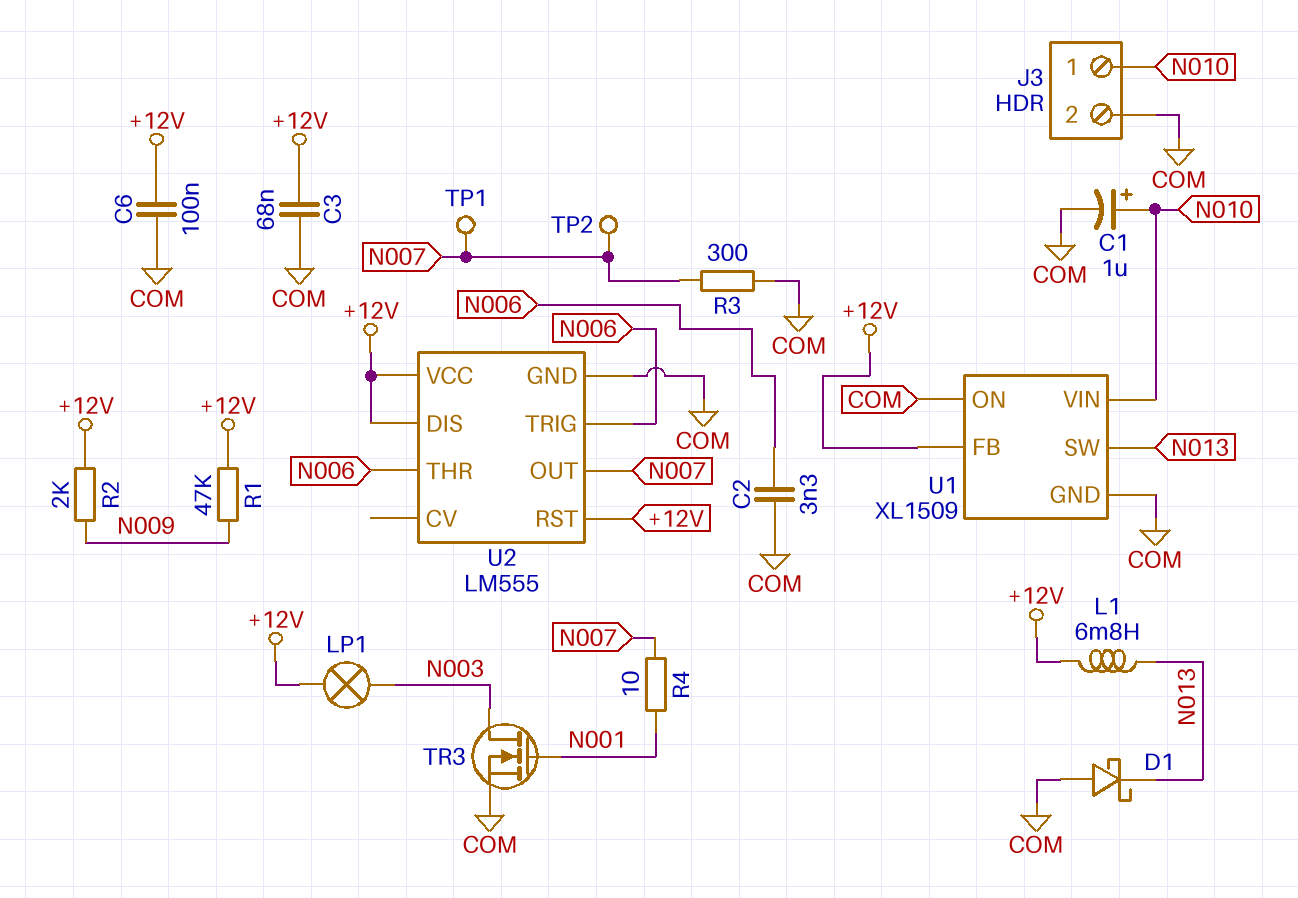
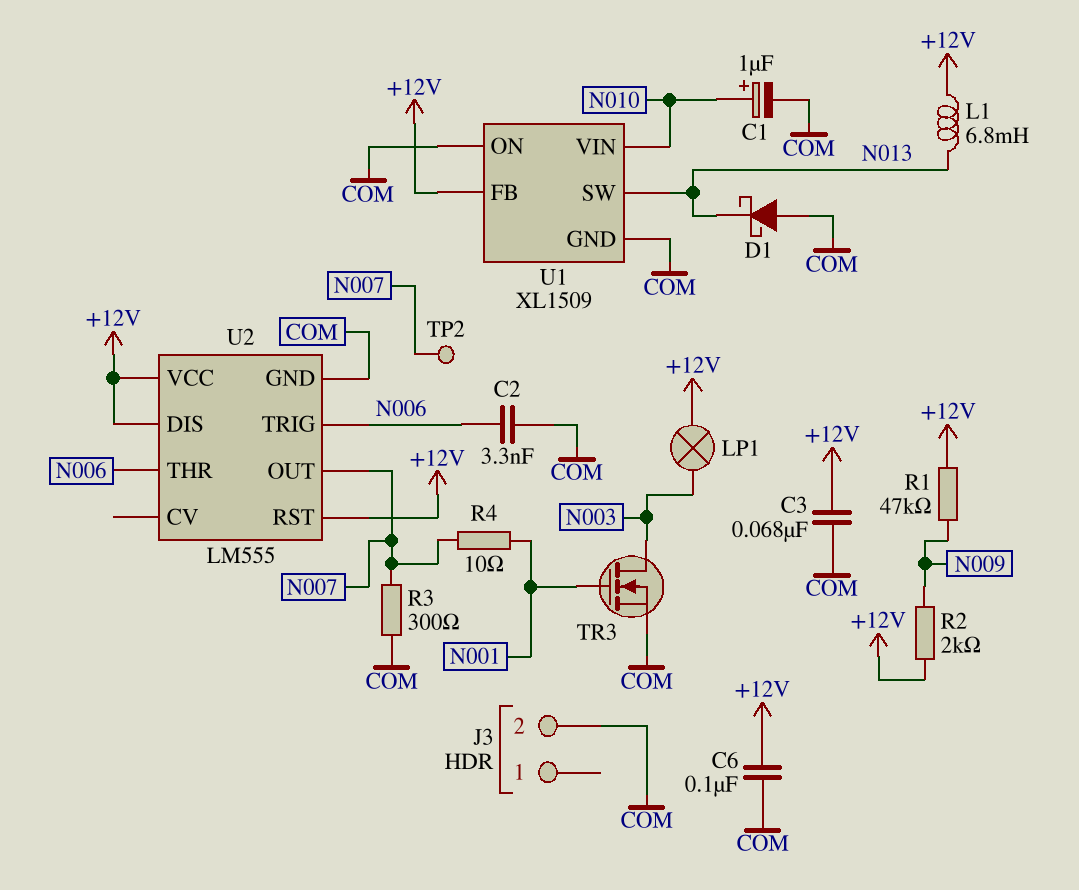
J3 pin 1: N010 -> none
TP1: test point (N007) -> none

